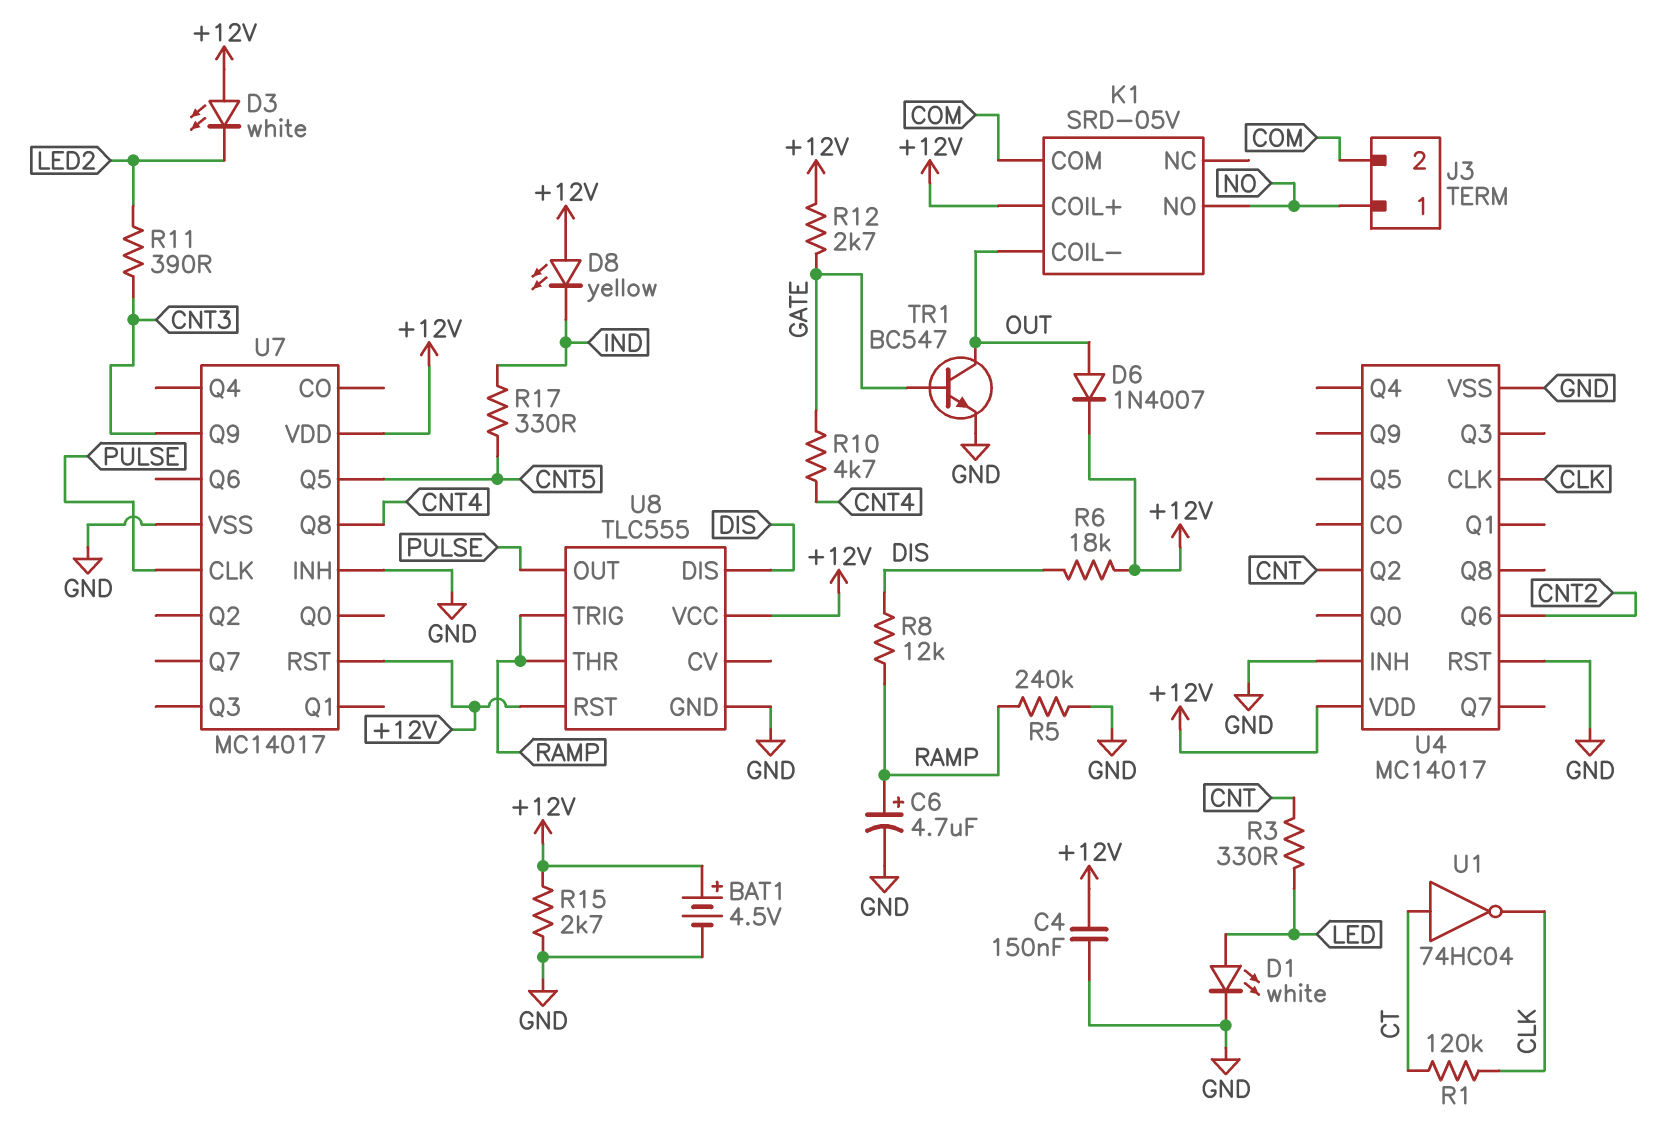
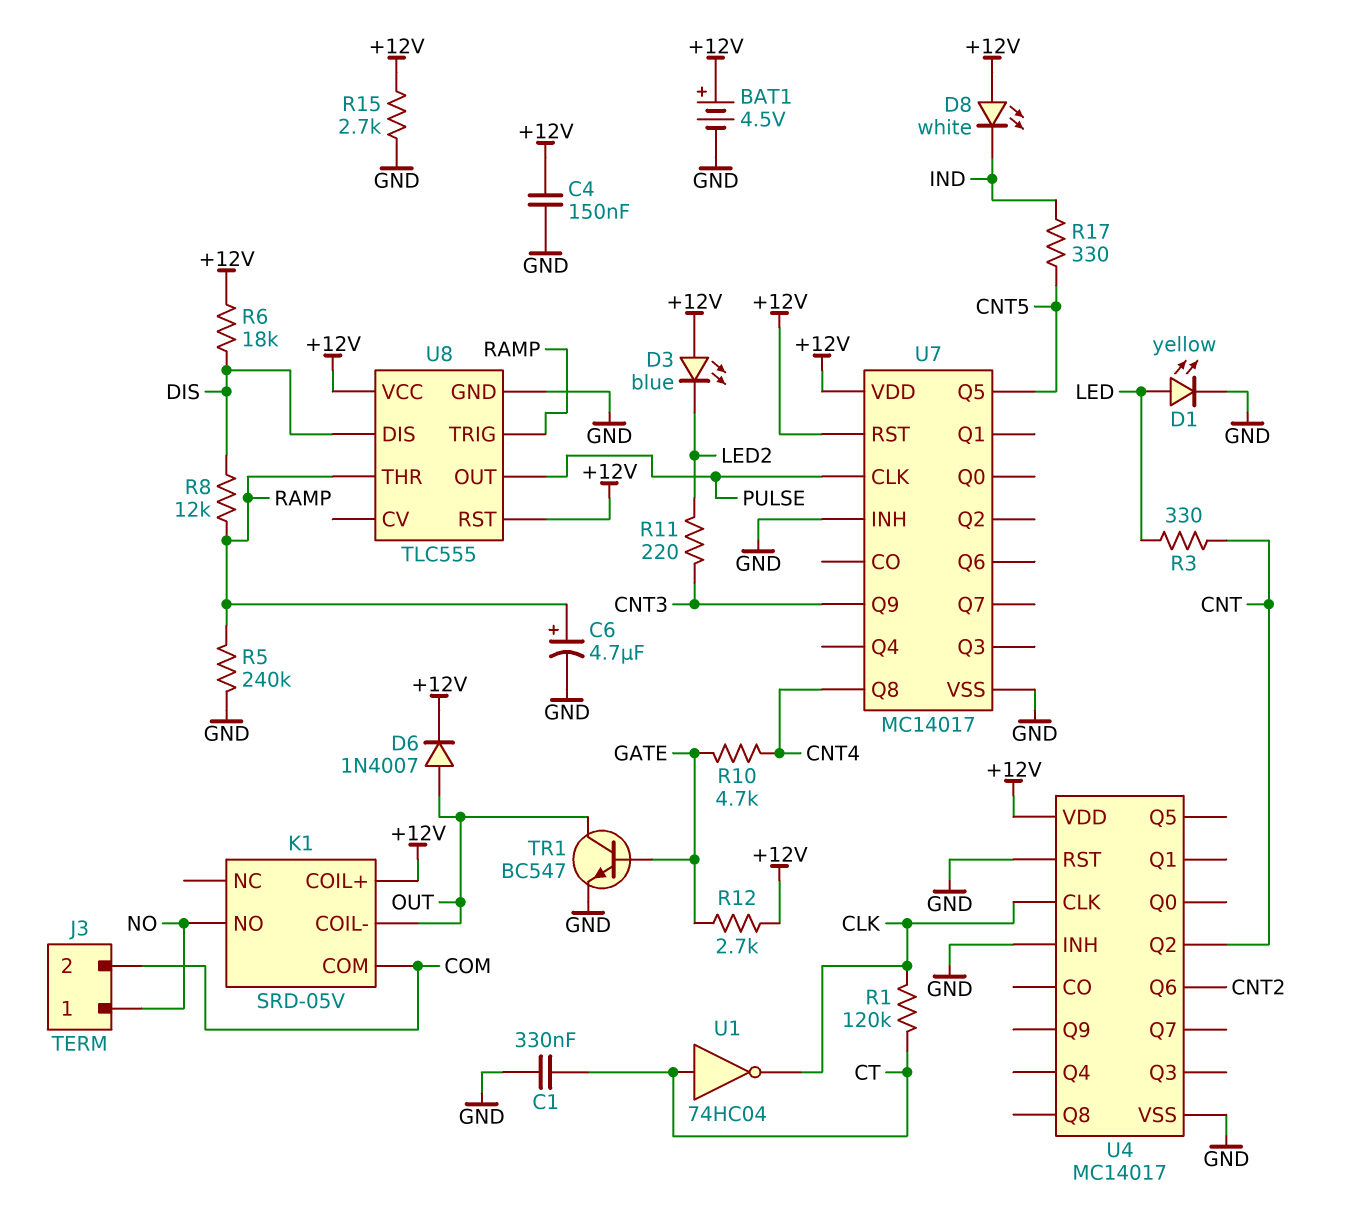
C1: none -> 330nF (CT, GND)
D1: LED white (A LED, K GND) -> LED yellow (A LED, K GND)
D3: LED white (A +12V, K LED2) -> LED blue (A +12V, K LED2)
D8: LED yellow (A +12V, K IND) -> LED white (A +12V, K IND)
R11: 390 (CNT3, LED2) -> 220 (CNT3, LED2)

